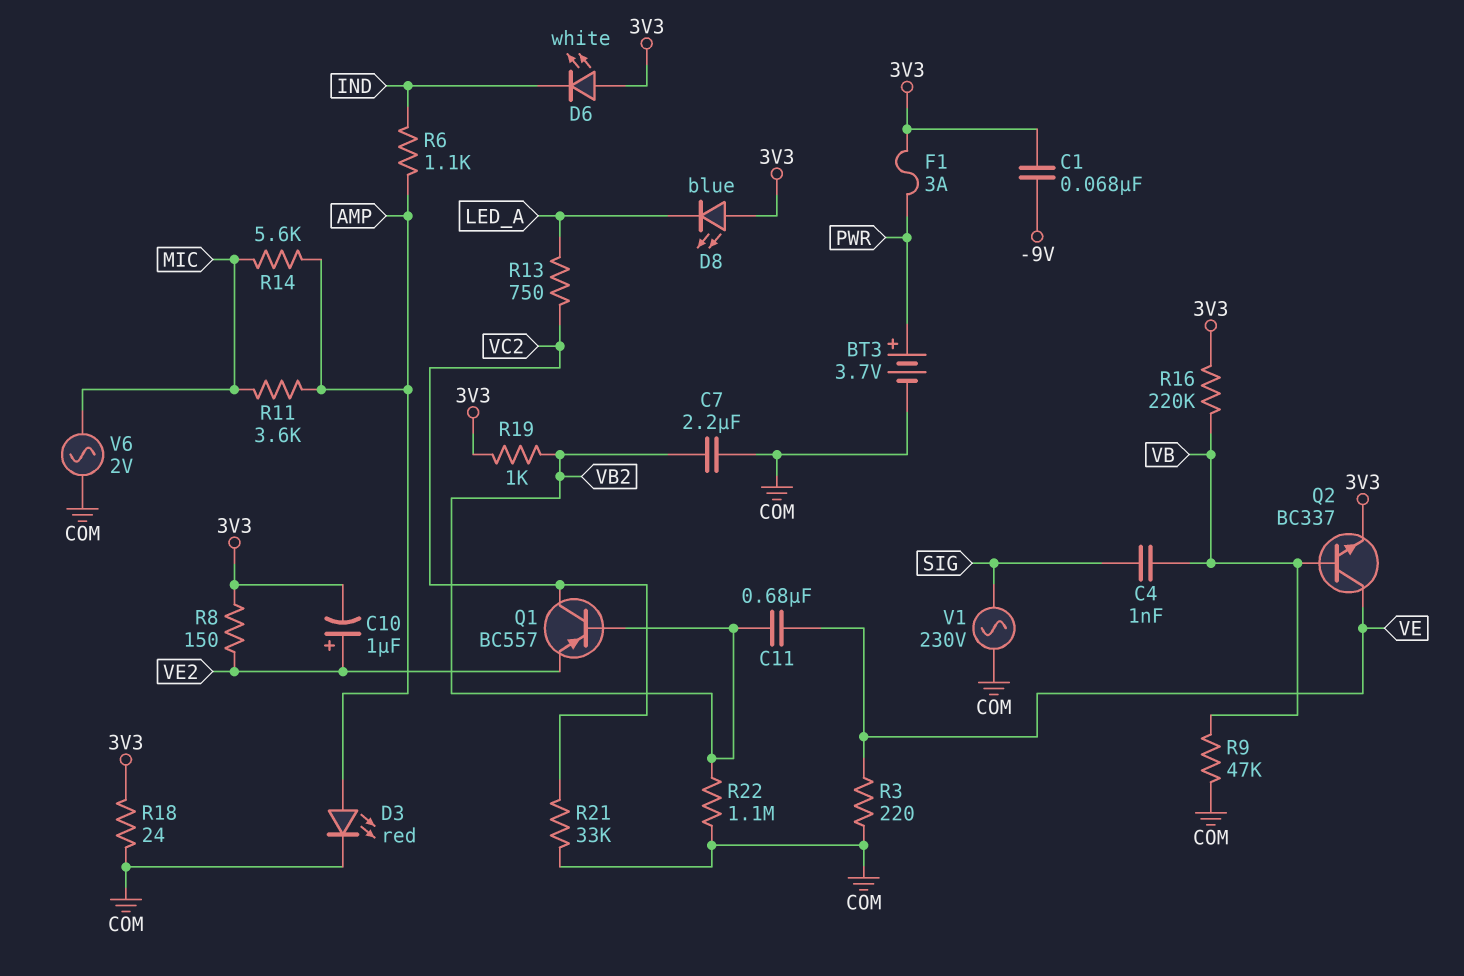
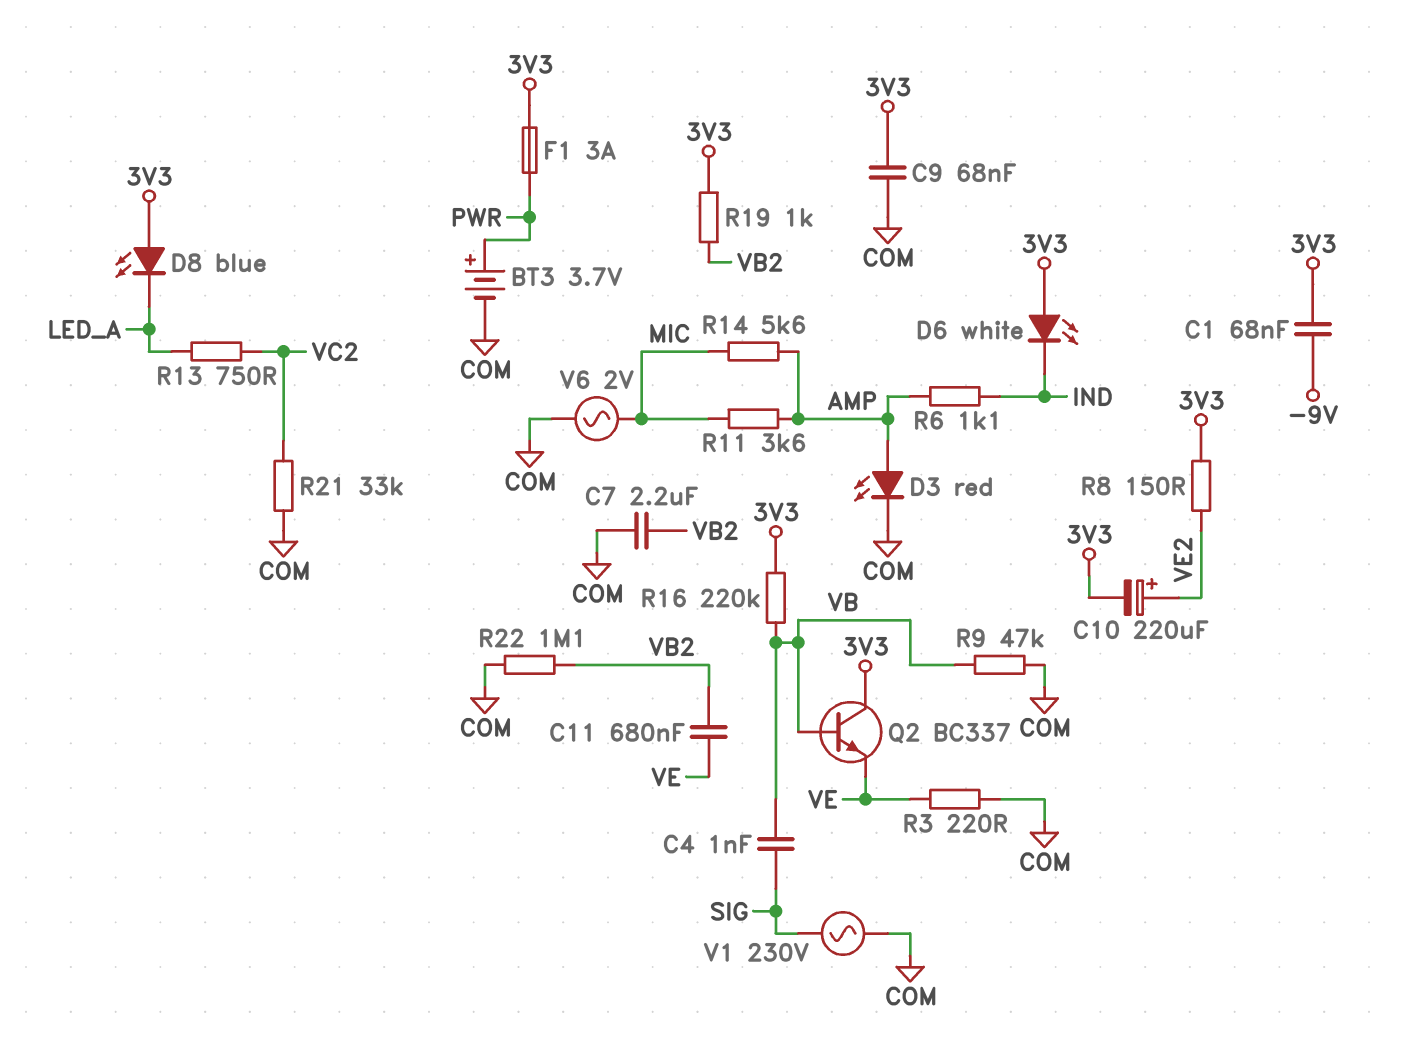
C9: none -> 68nF (3V3, COM)
C10: 1uF (plus VE2, minus 3V3) -> 220uF (plus VE2, minus 3V3)
Q1: PNP BC557 (B VB2, C VC2, E VE2) -> none
Q2: NPN BC337 (B VB, C VE, E 3V3) -> NPN BC337 (B VB, C 3V3, E VE)
R18: 24 (3V3, COM) -> none

